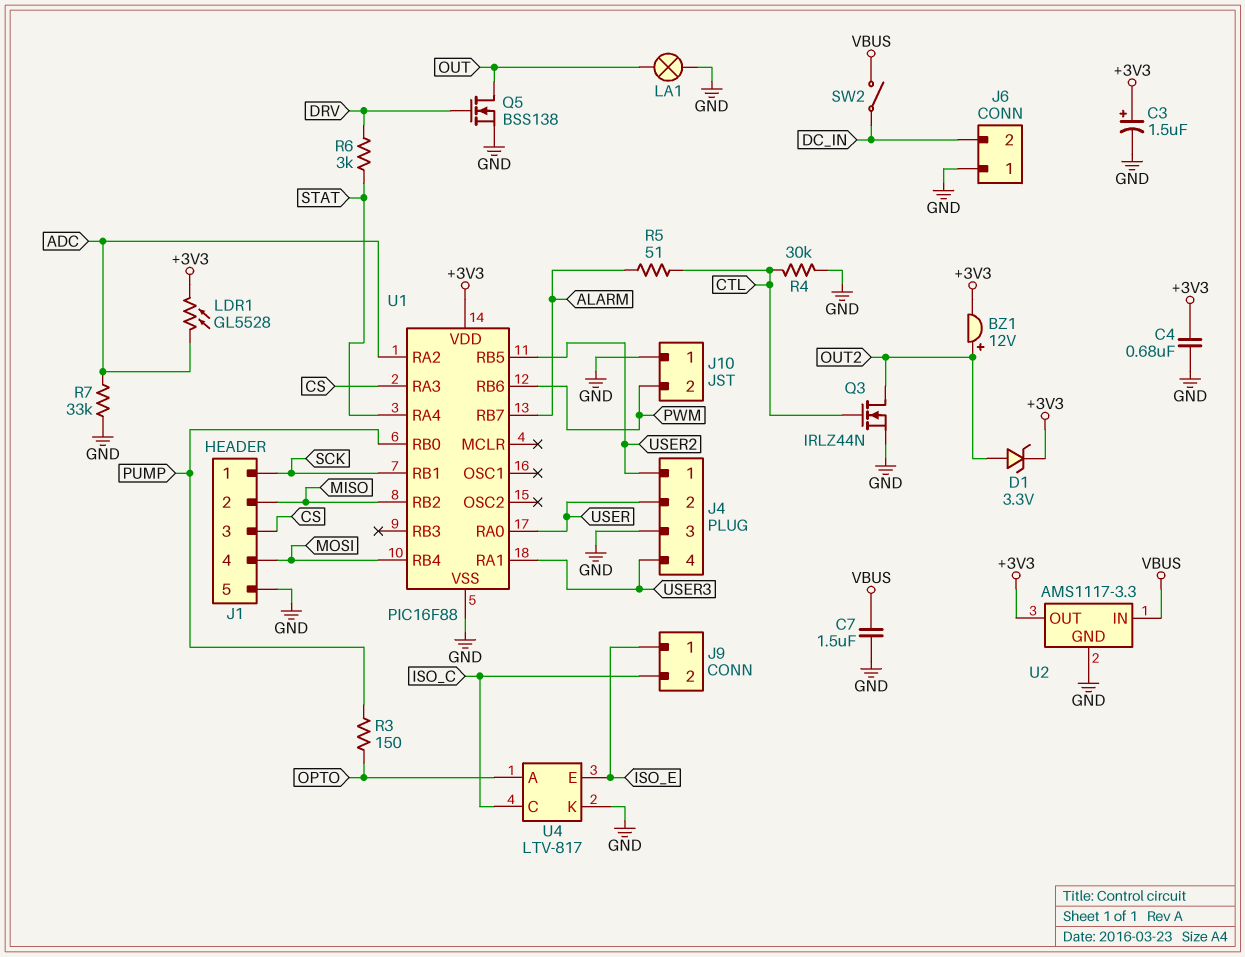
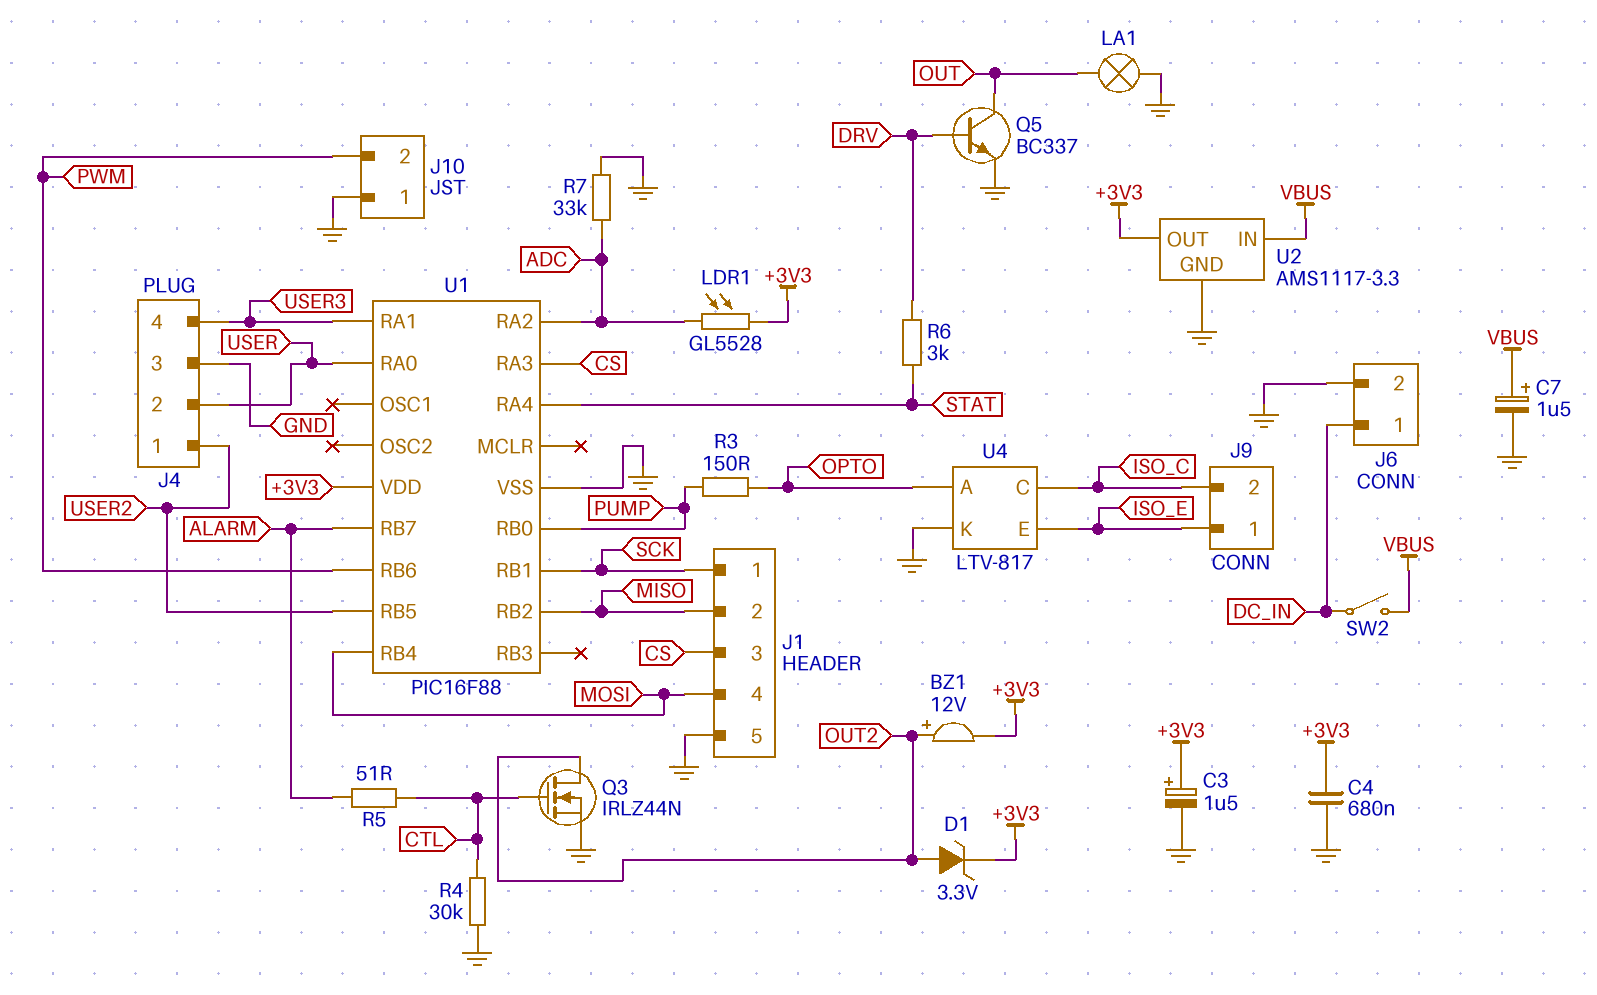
C7: 1.5uF (GND, VBUS) -> 1.5uF (plus VBUS, minus GND)
J6 pin 1: GND -> DC_IN
J6 pin 2: DC_IN -> GND
Q5: NMOS BSS138 (G DRV, D OUT, S GND) -> NPN BC337 (B DRV, C OUT, E GND)

